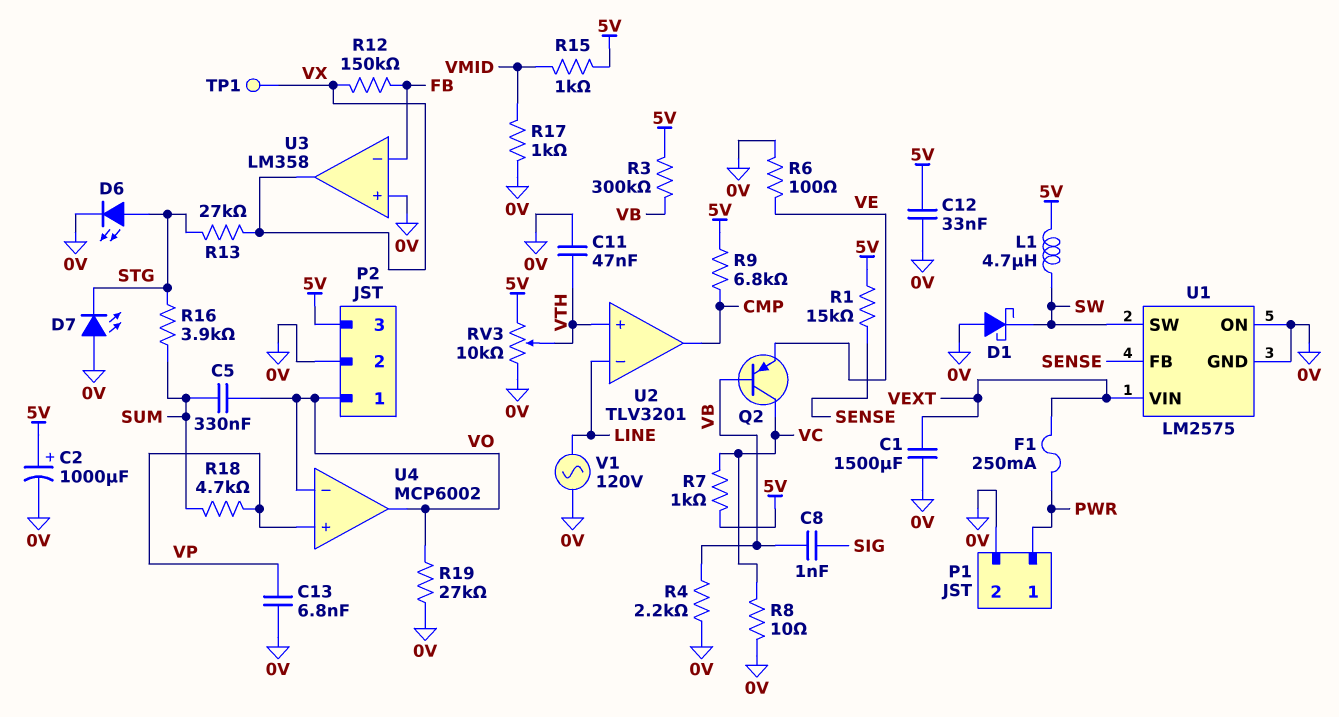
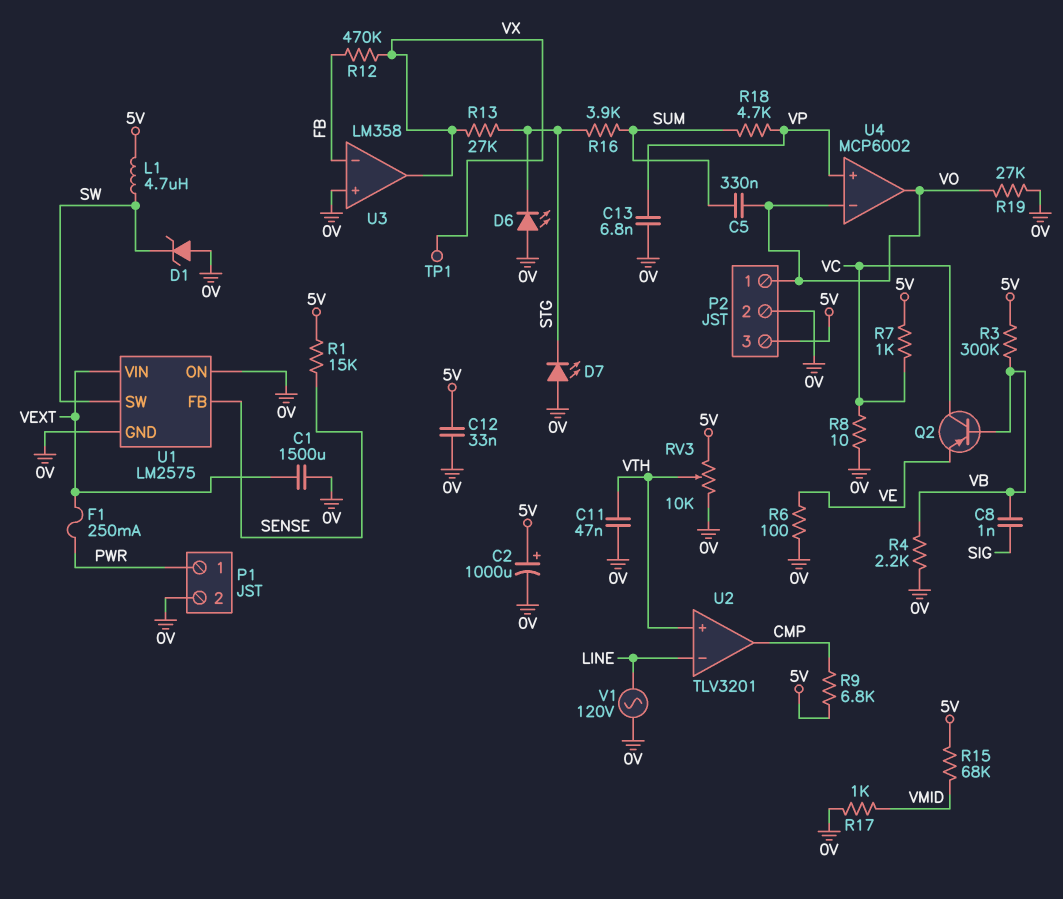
D1: schottky (A 0V, K SW) -> zener (A 0V, K SW)
D6: LED (A STG, K 0V) -> LED (A 0V, K STG)
R12: 150k (FB, VX) -> 470k (FB, VX)
R15: 1k (5V, VMID) -> 68k (5V, VMID)

